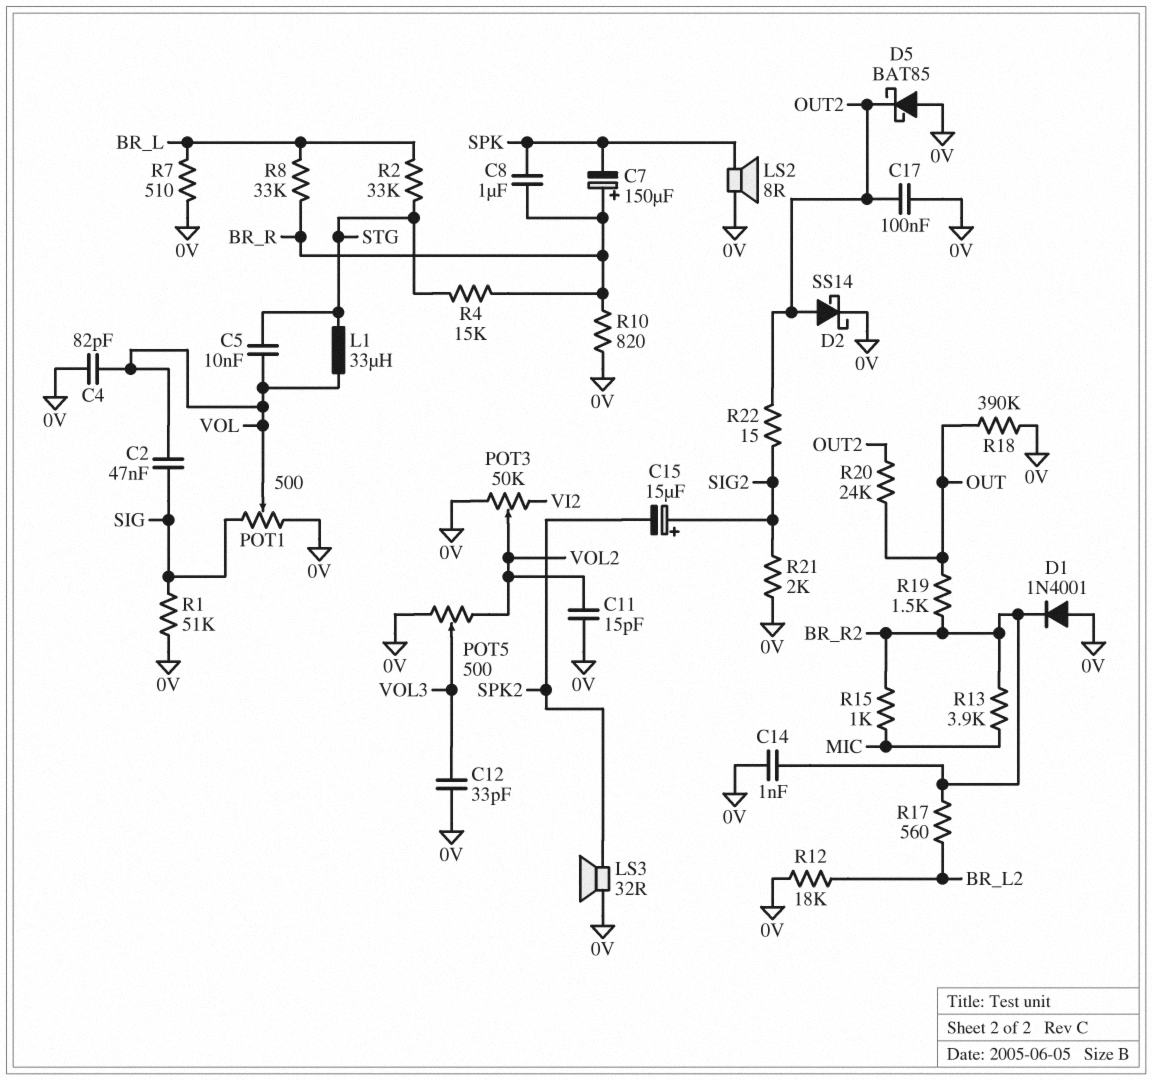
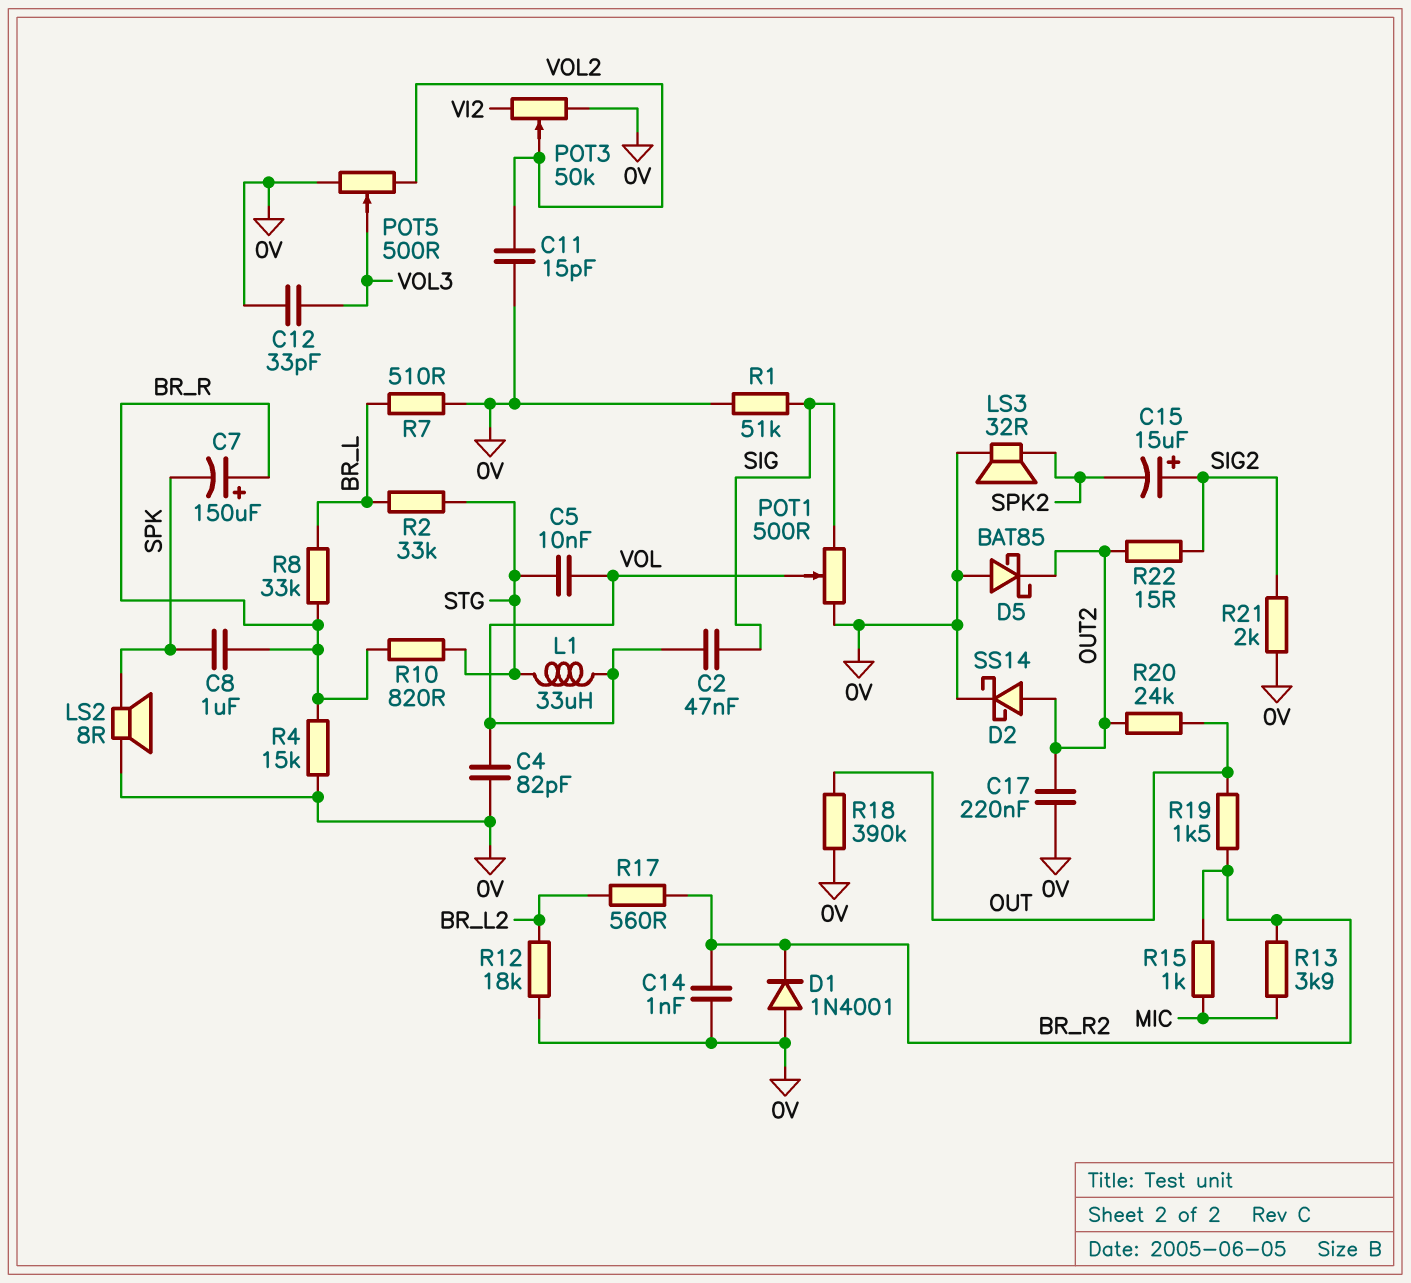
C17: 100nF (0V, OUT2) -> 220nF (0V, OUT2)
R4: 15k (BR_R, STG) -> 15k (0V, BR_R)
R10: 820 (0V, BR_R) -> 820 (BR_R, STG)

